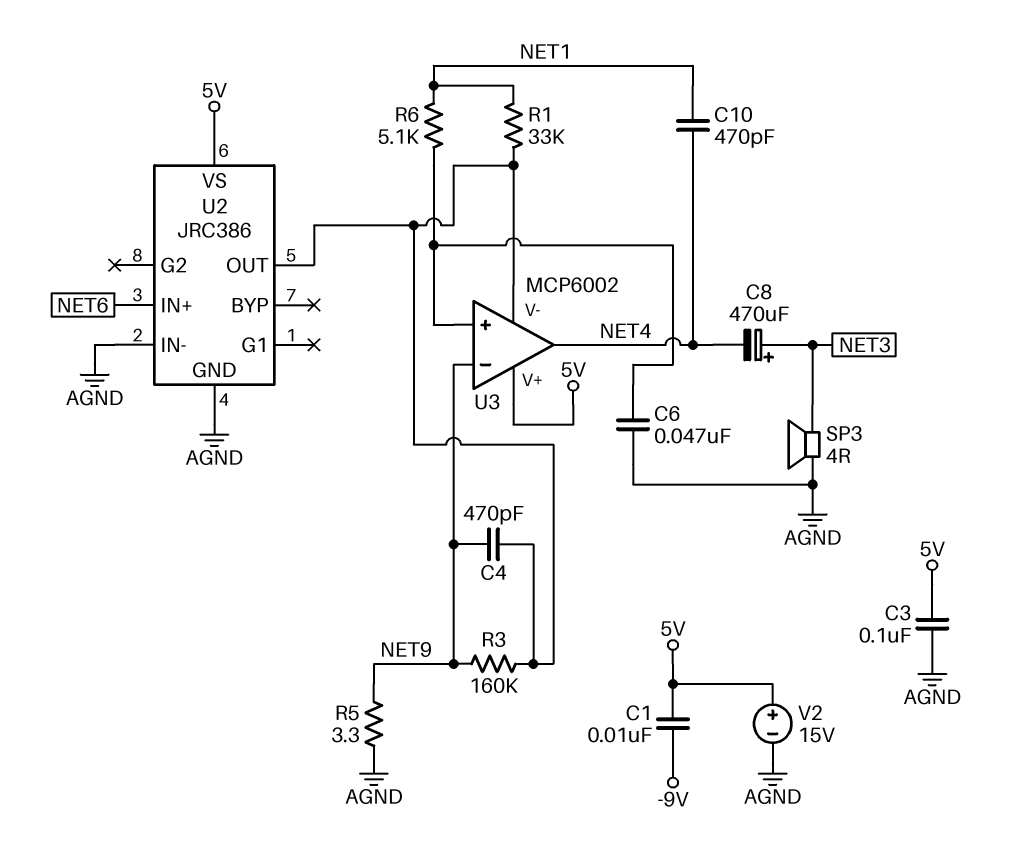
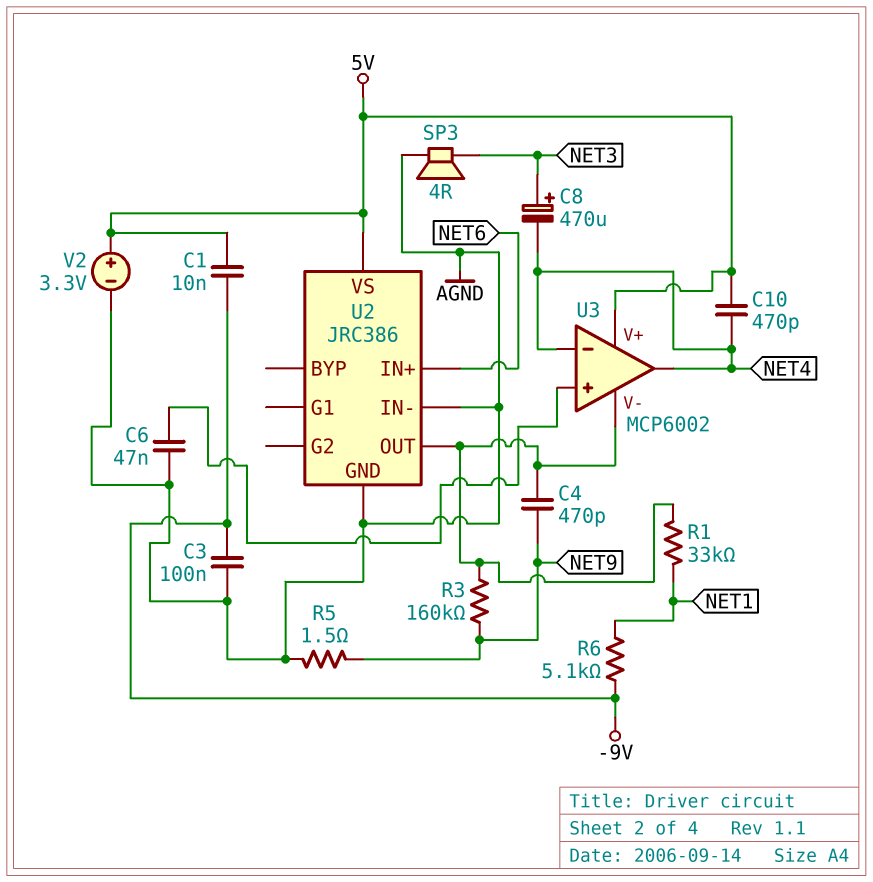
C3: 100nF (5V, AGND) -> 100nF (-9V, AGND)
C10: 470pF (NET1, NET4) -> 470pF (5V, NET4)
R5: 3.3 (AGND, NET9) -> 1.5 (AGND, NET9)
R6: 5.1k (NET1, U3/in+) -> 5.1k (-9V, NET1)
U3 pin in-: NET9 -> NET4
V2: 15V (plus 5V, minus AGND) -> 3.3V (plus 5V, minus AGND)

